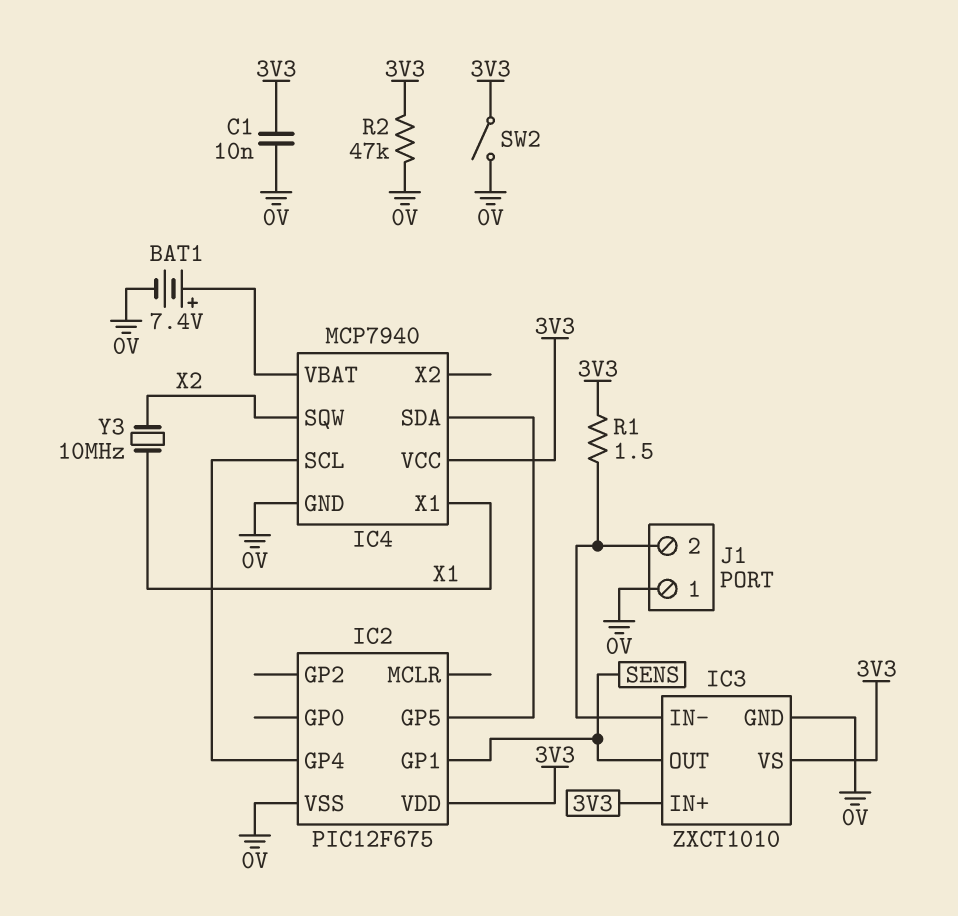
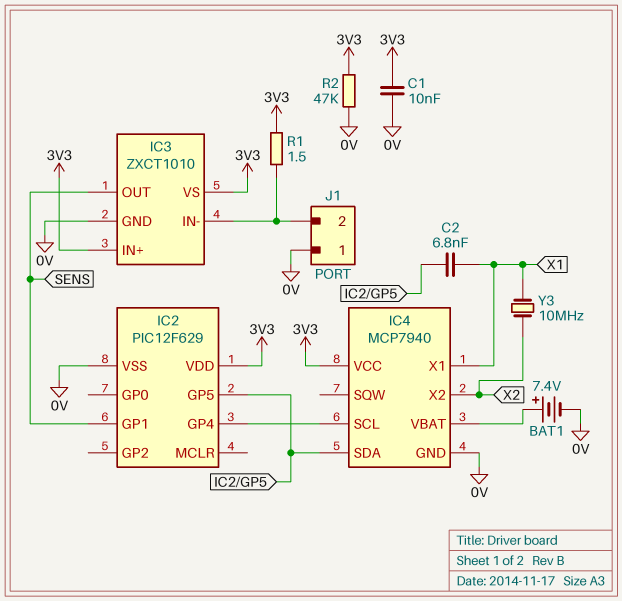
C2: none -> 6.8nF (IC2/GP5, X1)
IC2: PIC12F675 -> PIC12F629
IC4 pin SQW: X2 -> none
IC4 pin X2: none -> X2
SW2: switch (0V, 3V3) -> none

